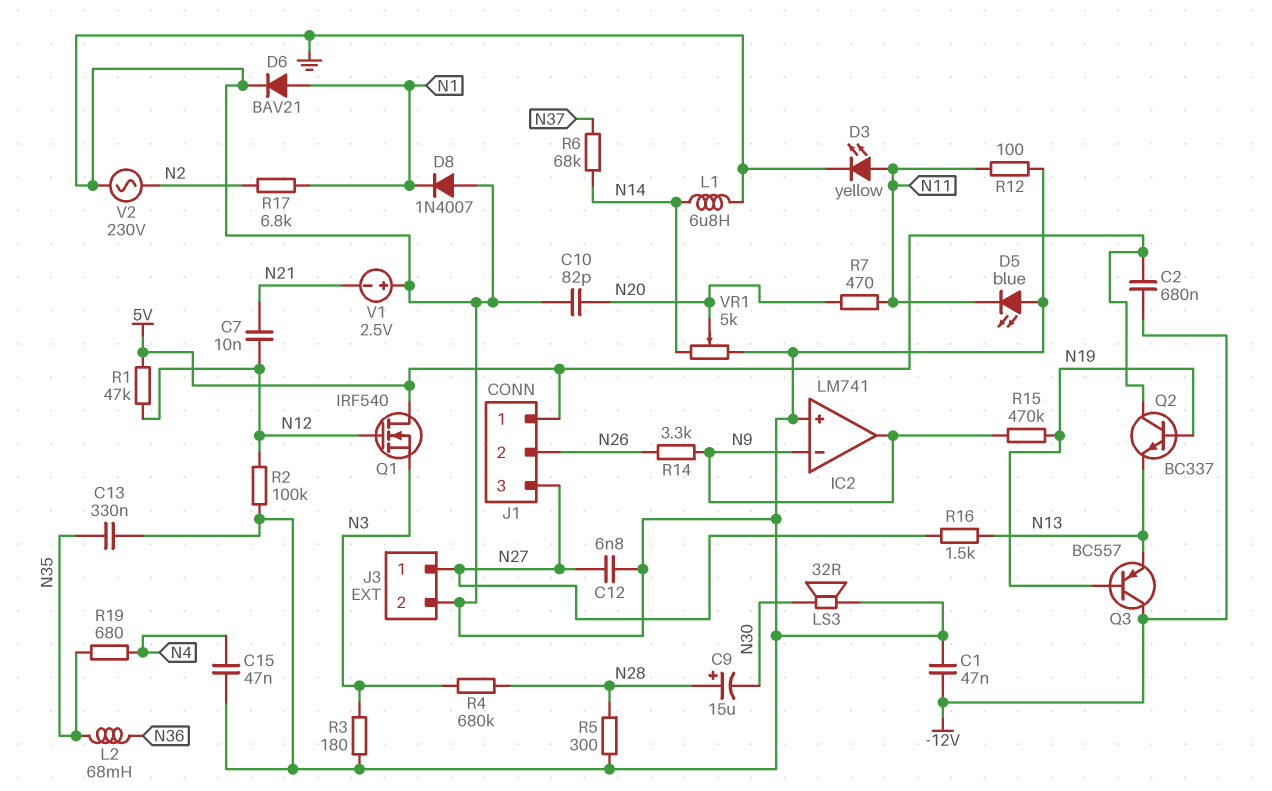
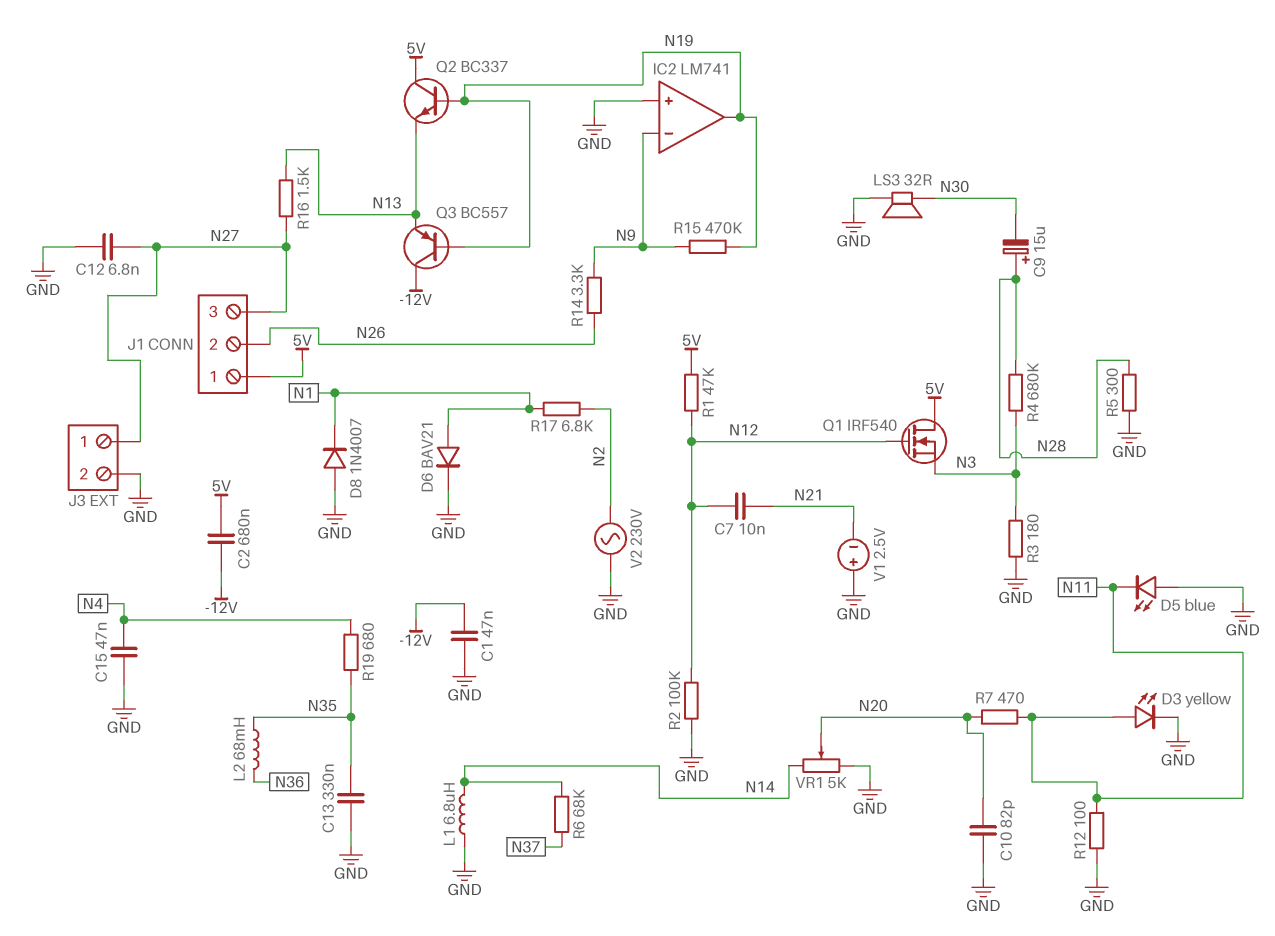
IC2 pin out: N9 -> N19

